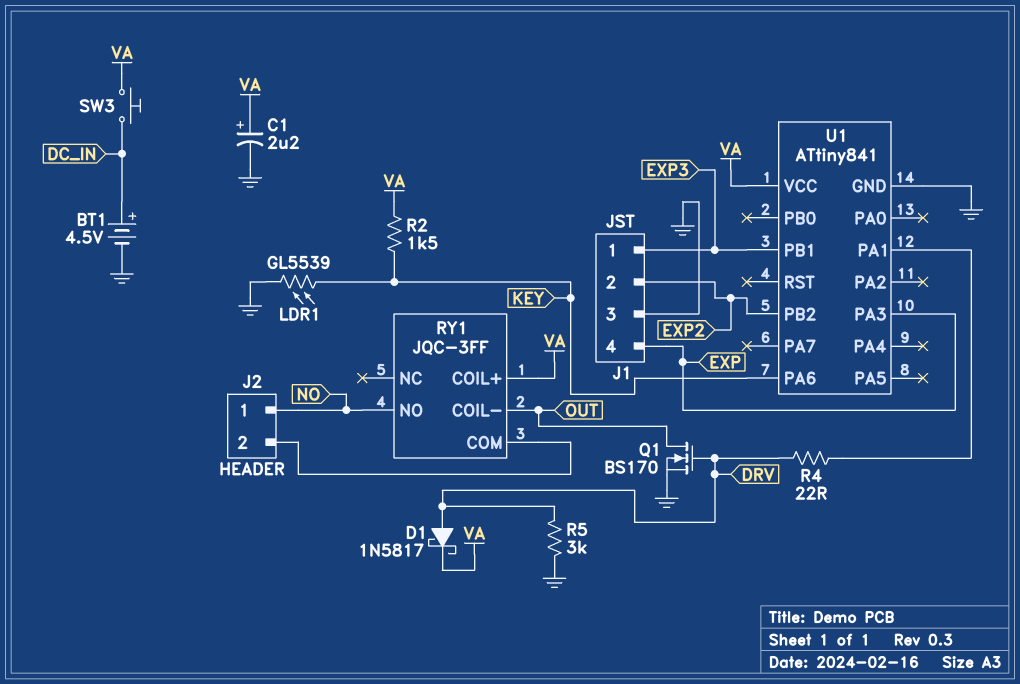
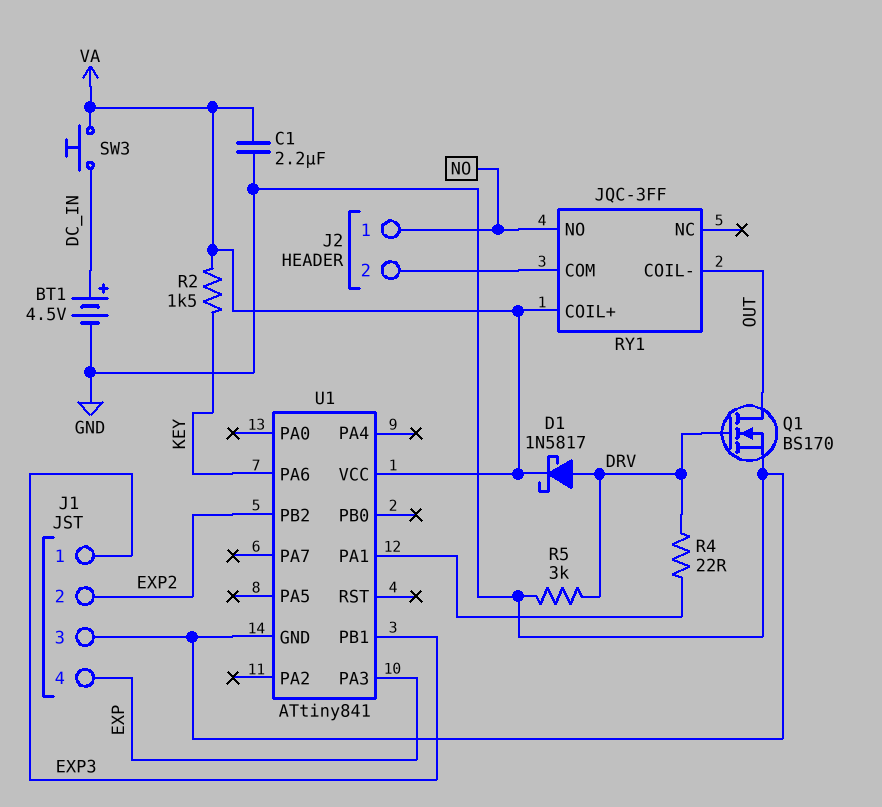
C1: 2.2uF (plus VA, minus GND) -> 2.2uF (GND, VA)
LDR1: GL5539 (GND, KEY) -> none

